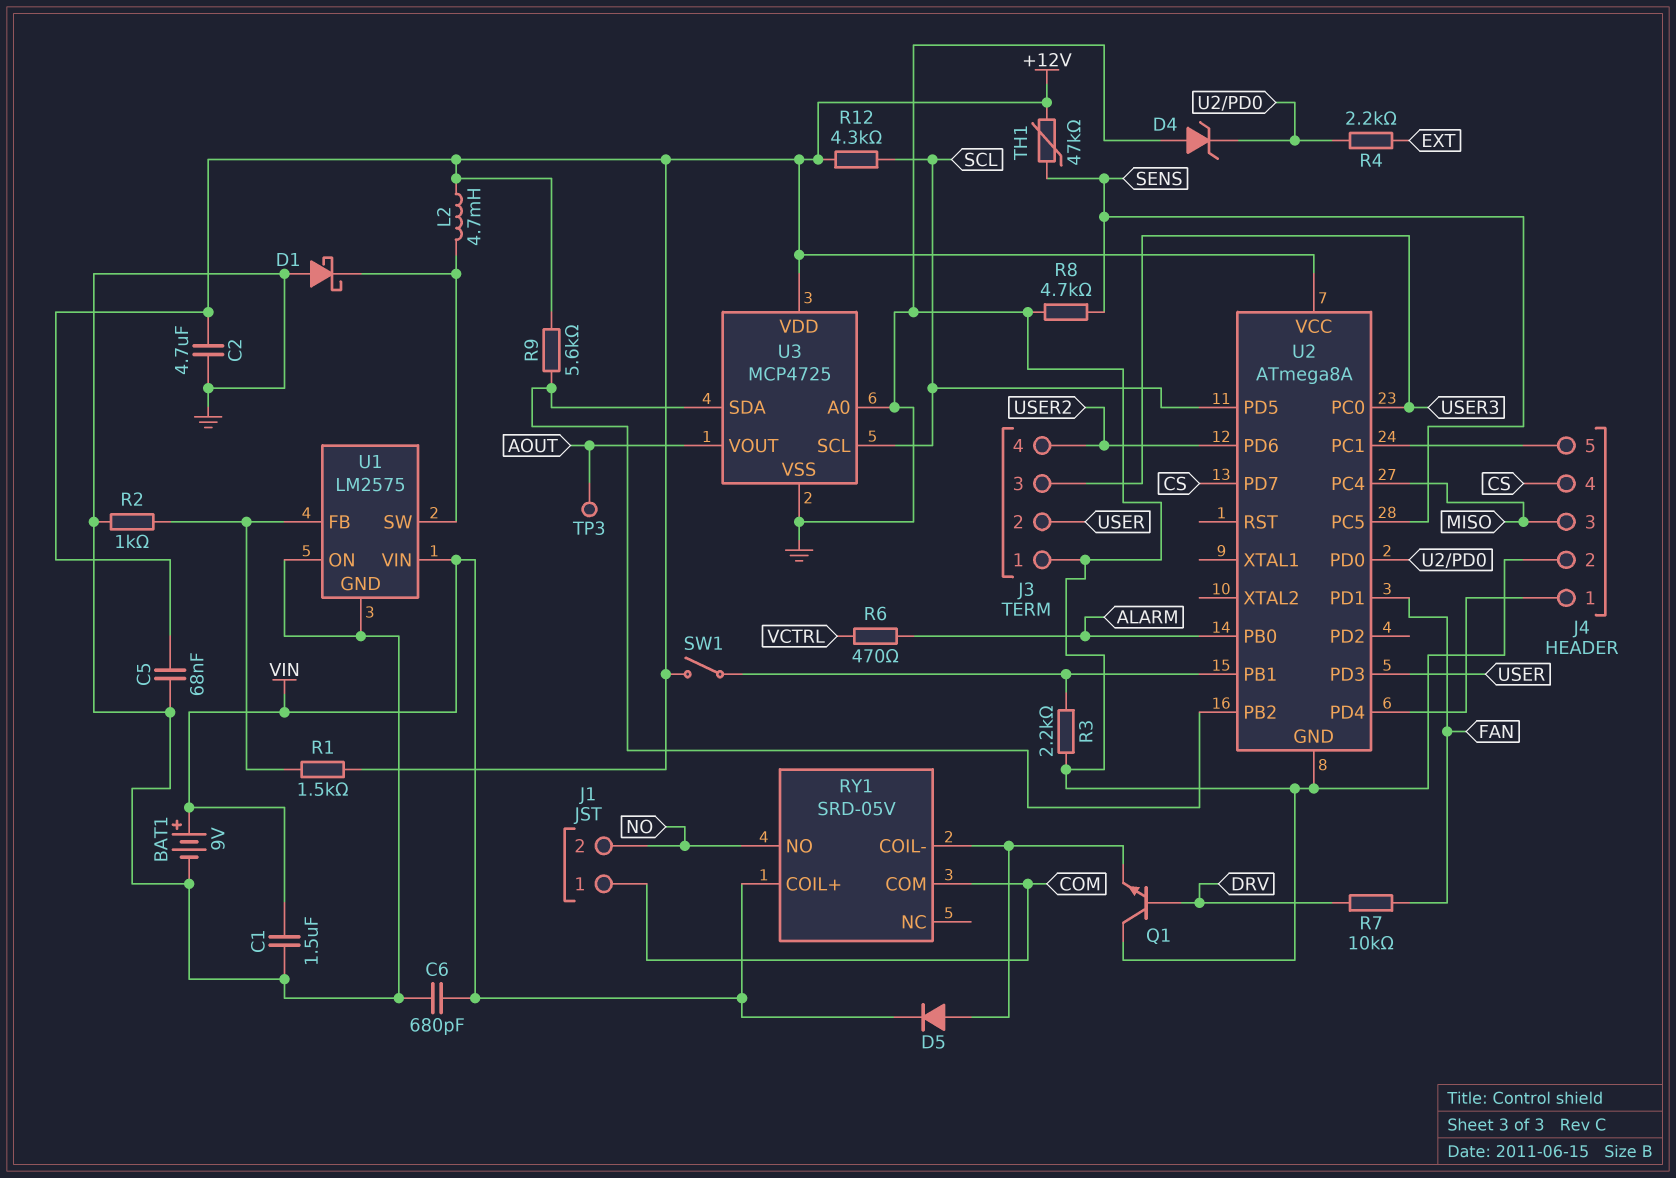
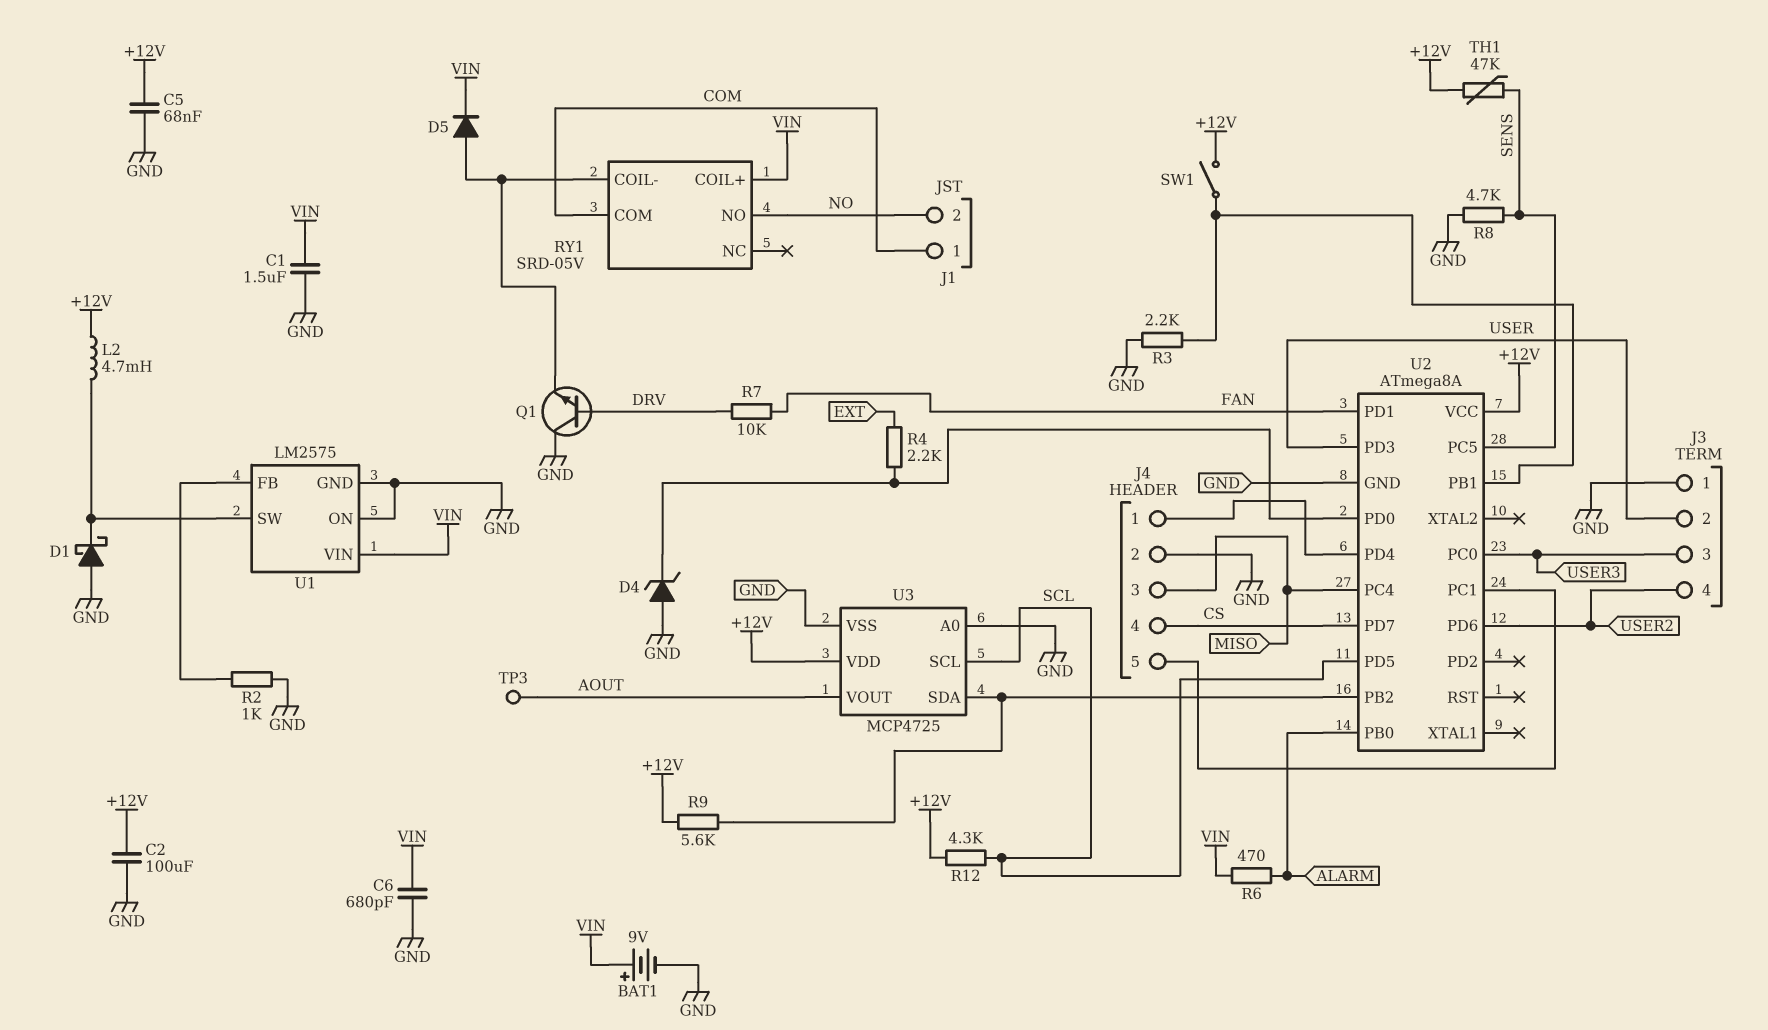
C2: 4.7uF (+12V, GND) -> 100uF (+12V, GND)
R1: 1.5k (+12V, U1/FB) -> none
R6: 470 (ALARM, VCTRL) -> 470 (ALARM, VIN)

